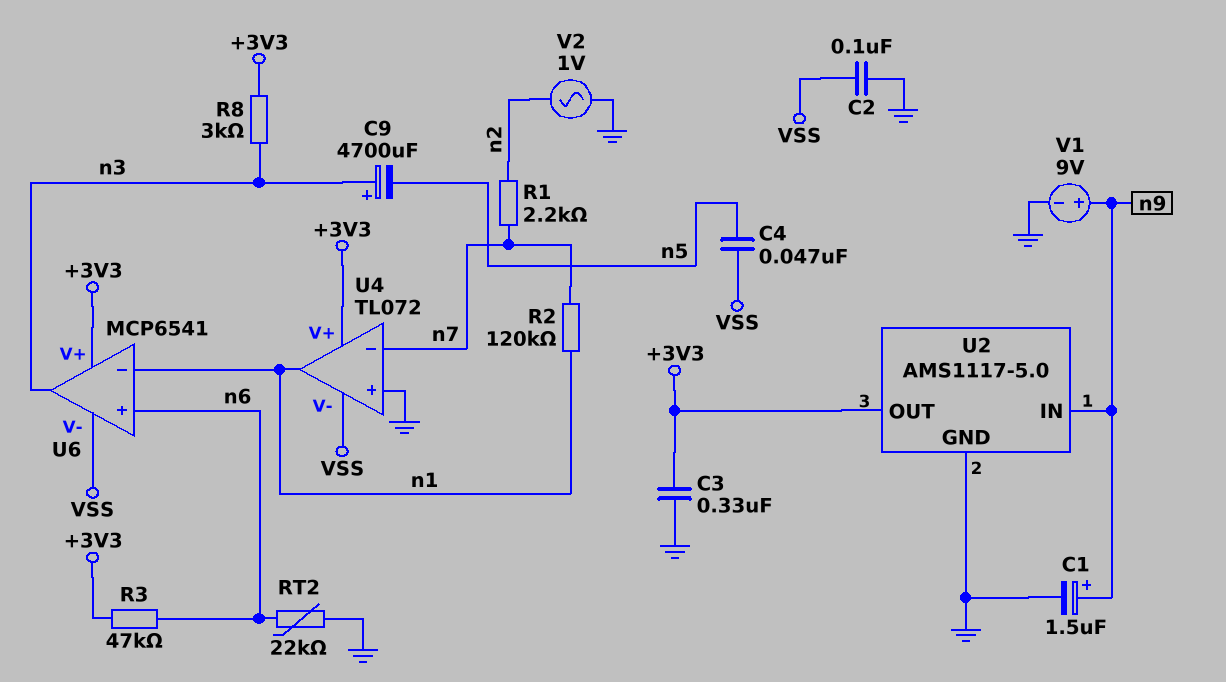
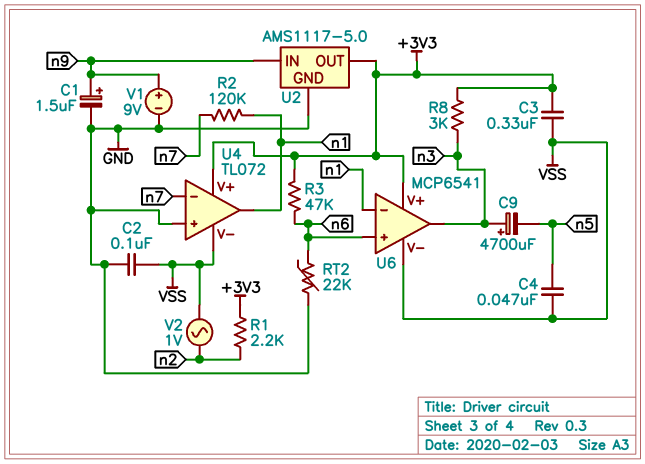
C3: 330nF (+3V3, GND) -> 330nF (+3V3, VSS)
R1: 2.2k (n2, n7) -> 2.2k (+3V3, n2)
V2: AC 1V (GND, n2) -> AC 1V (VSS, n2)

